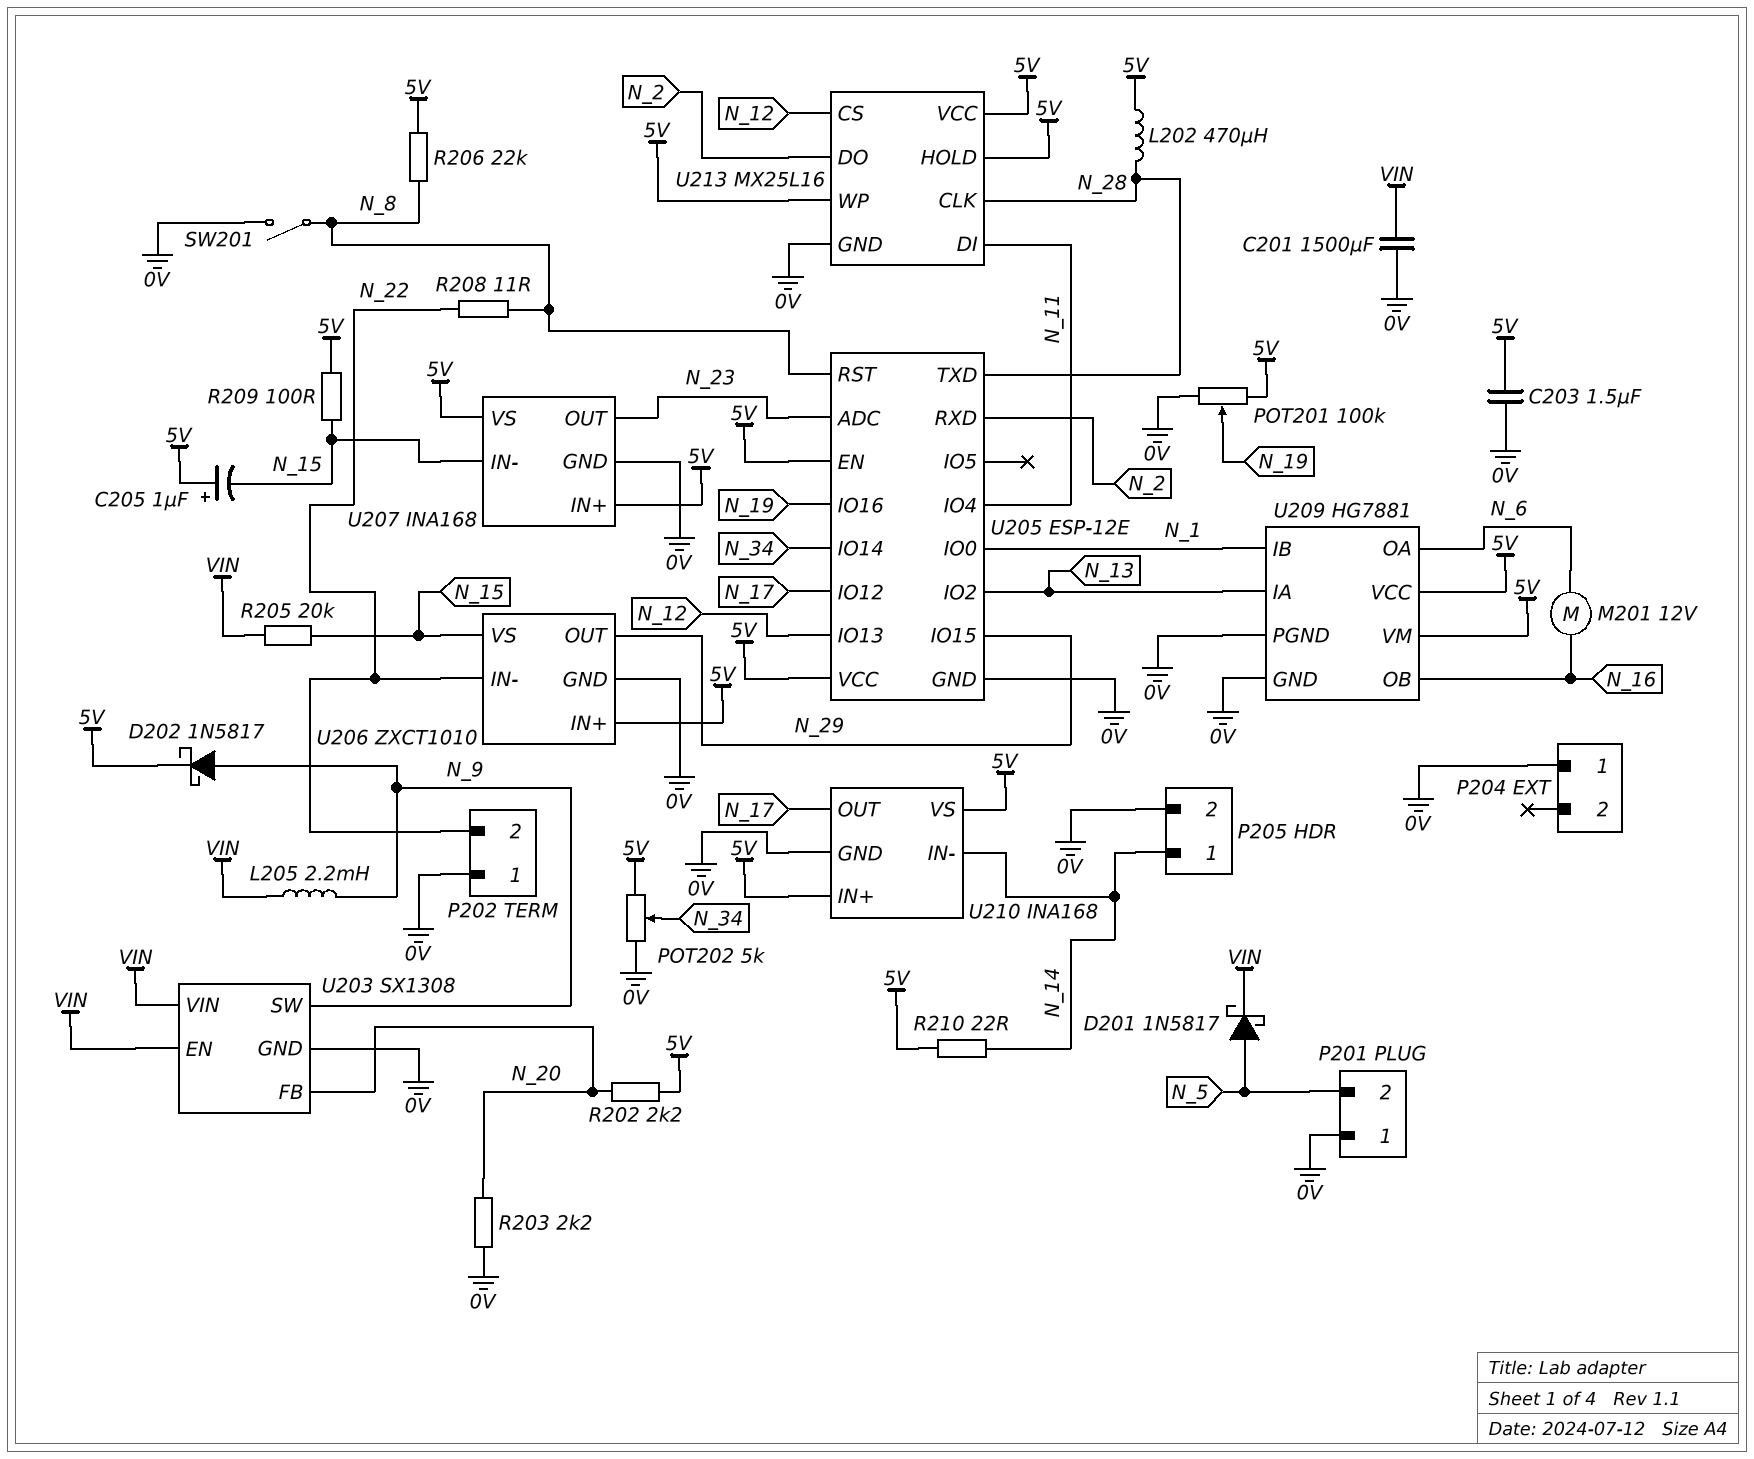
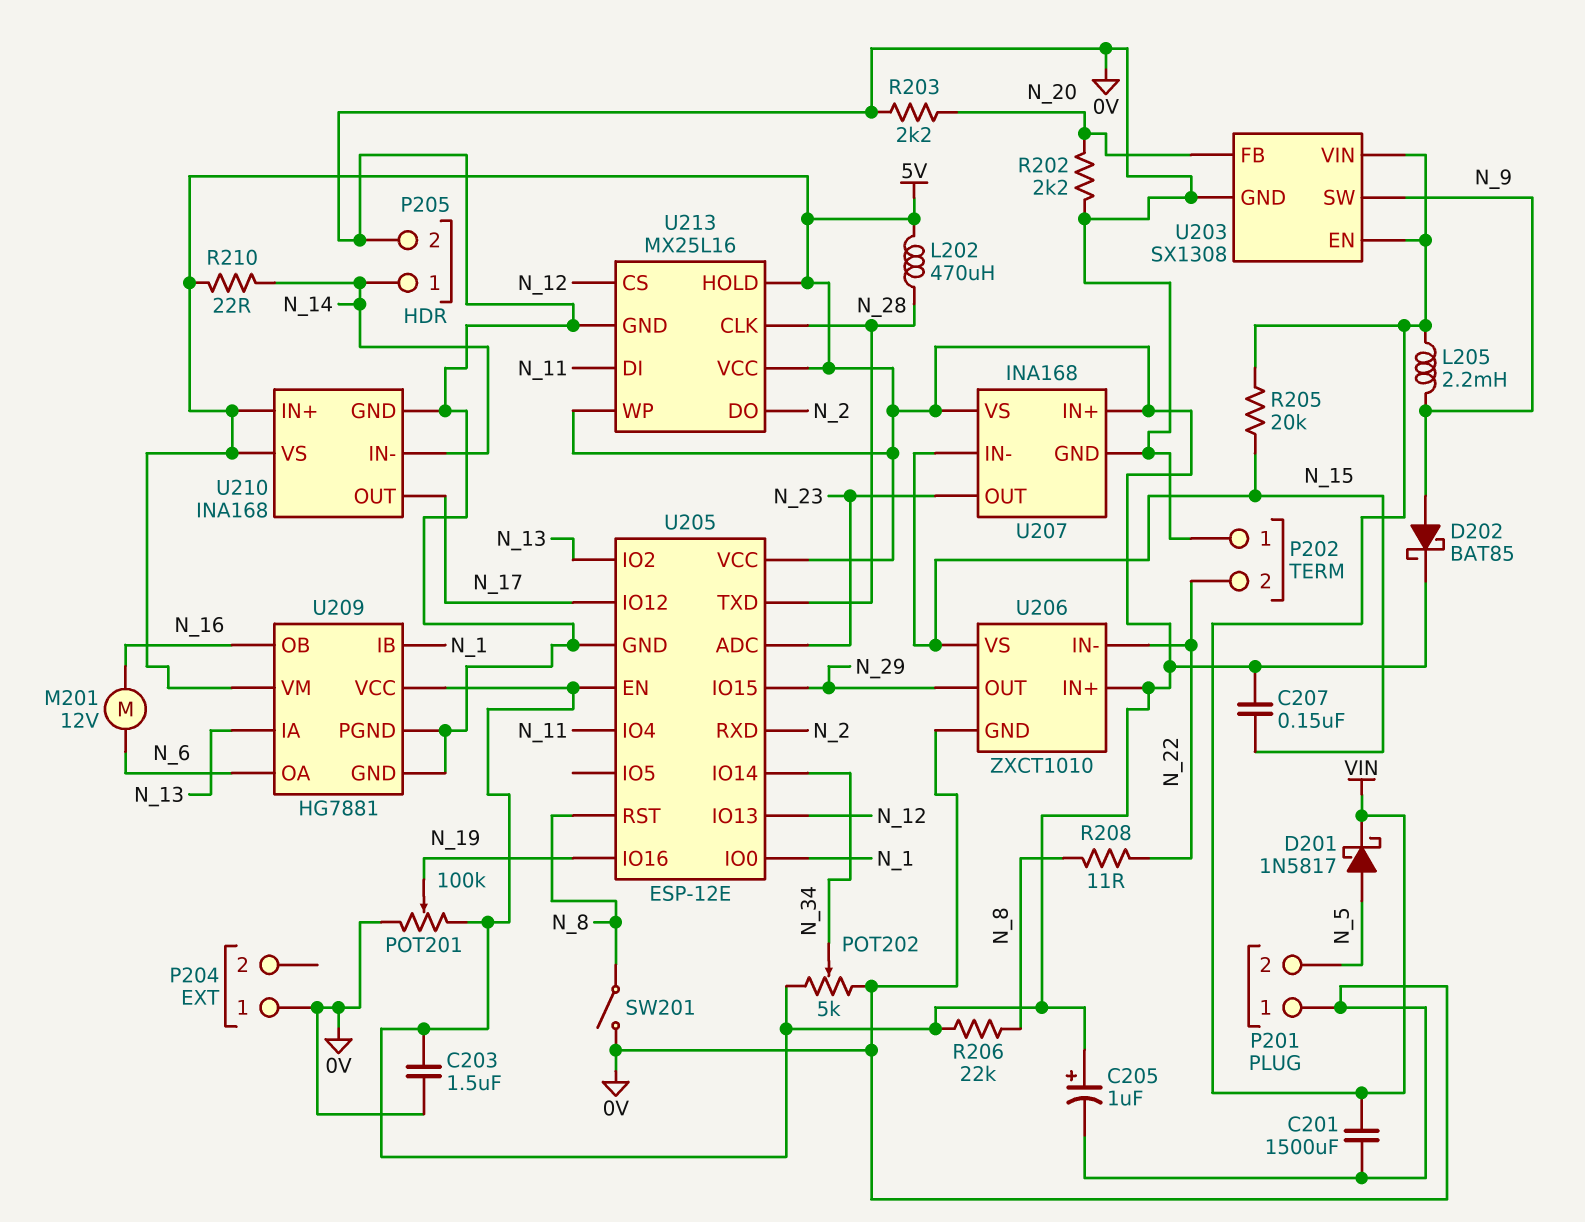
C205: 1uF (plus 5V, minus N_15) -> 1uF (plus 5V, minus 0V)
C207: none -> 150nF (5V, N_15)
D202: schottky 1N5817 (A N_9, K 5V) -> schottky BAT85 (A N_9, K 5V)
R202: 2.2k (5V, N_20) -> 2.2k (0V, N_20)
R209: 100 (5V, N_15) -> none

